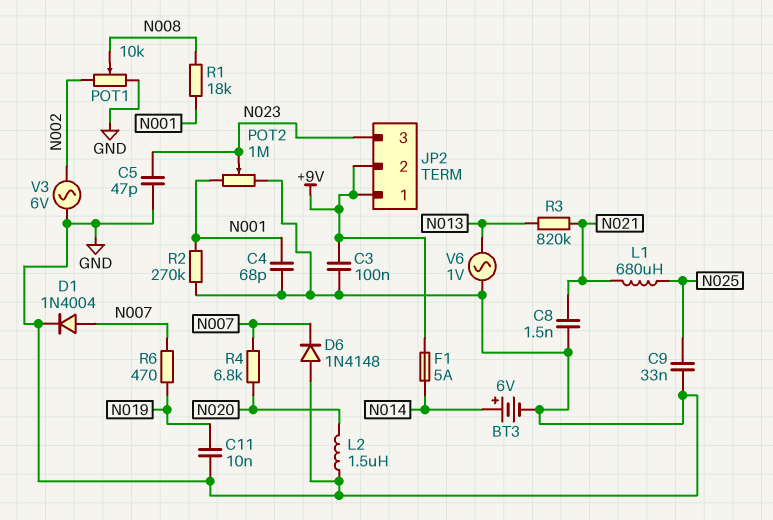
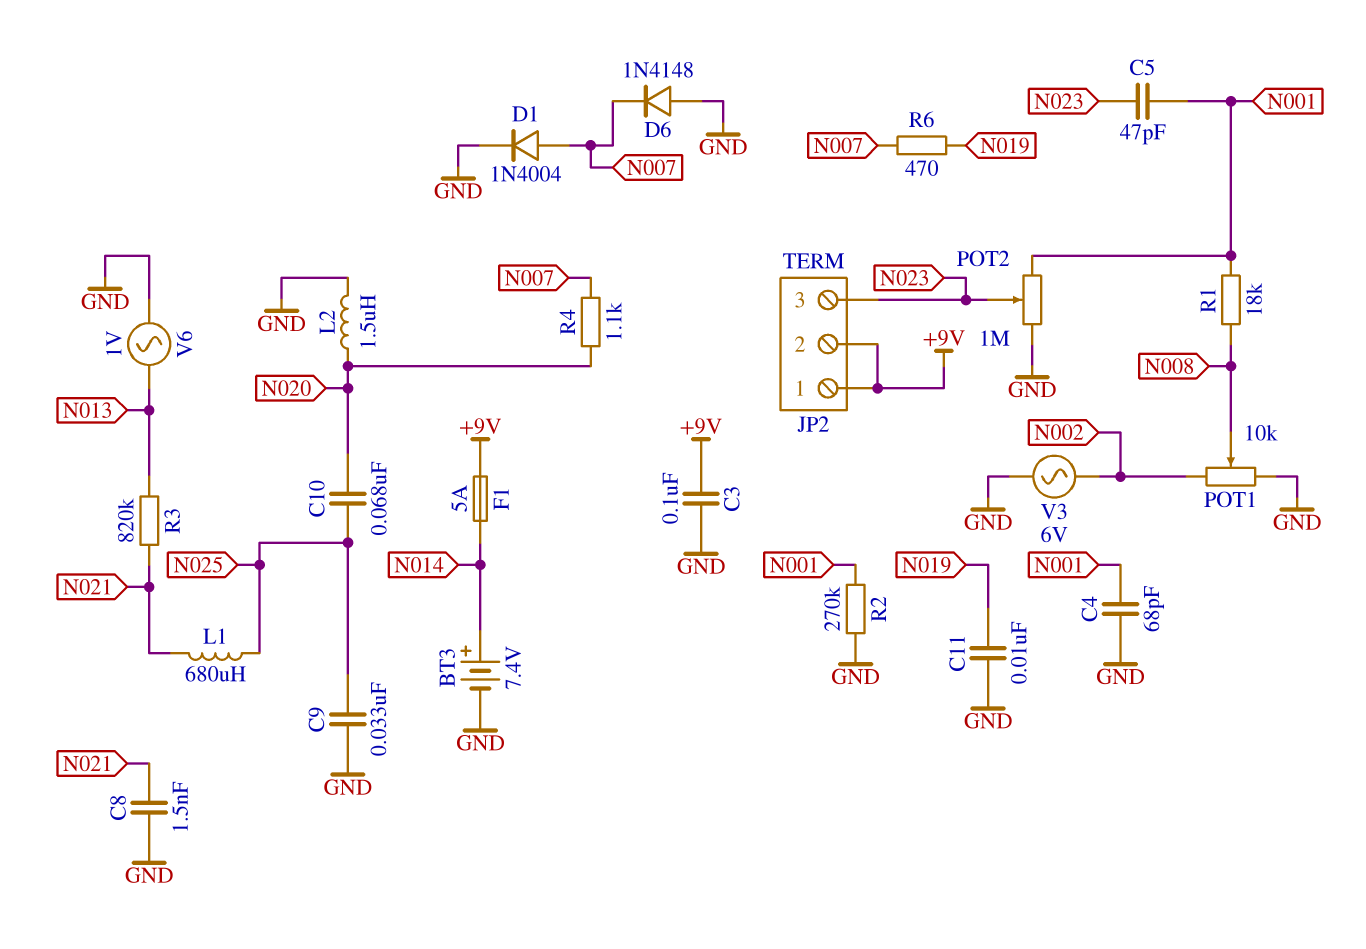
BT3: 6V (plus N014, minus GND) -> 7.4V (plus N014, minus GND)
C5: 47pF (GND, N023) -> 47pF (N001, N023)
C10: none -> 68nF (N020, N025)
R4: 6.8k (N007, N020) -> 1.1k (N007, N020)

